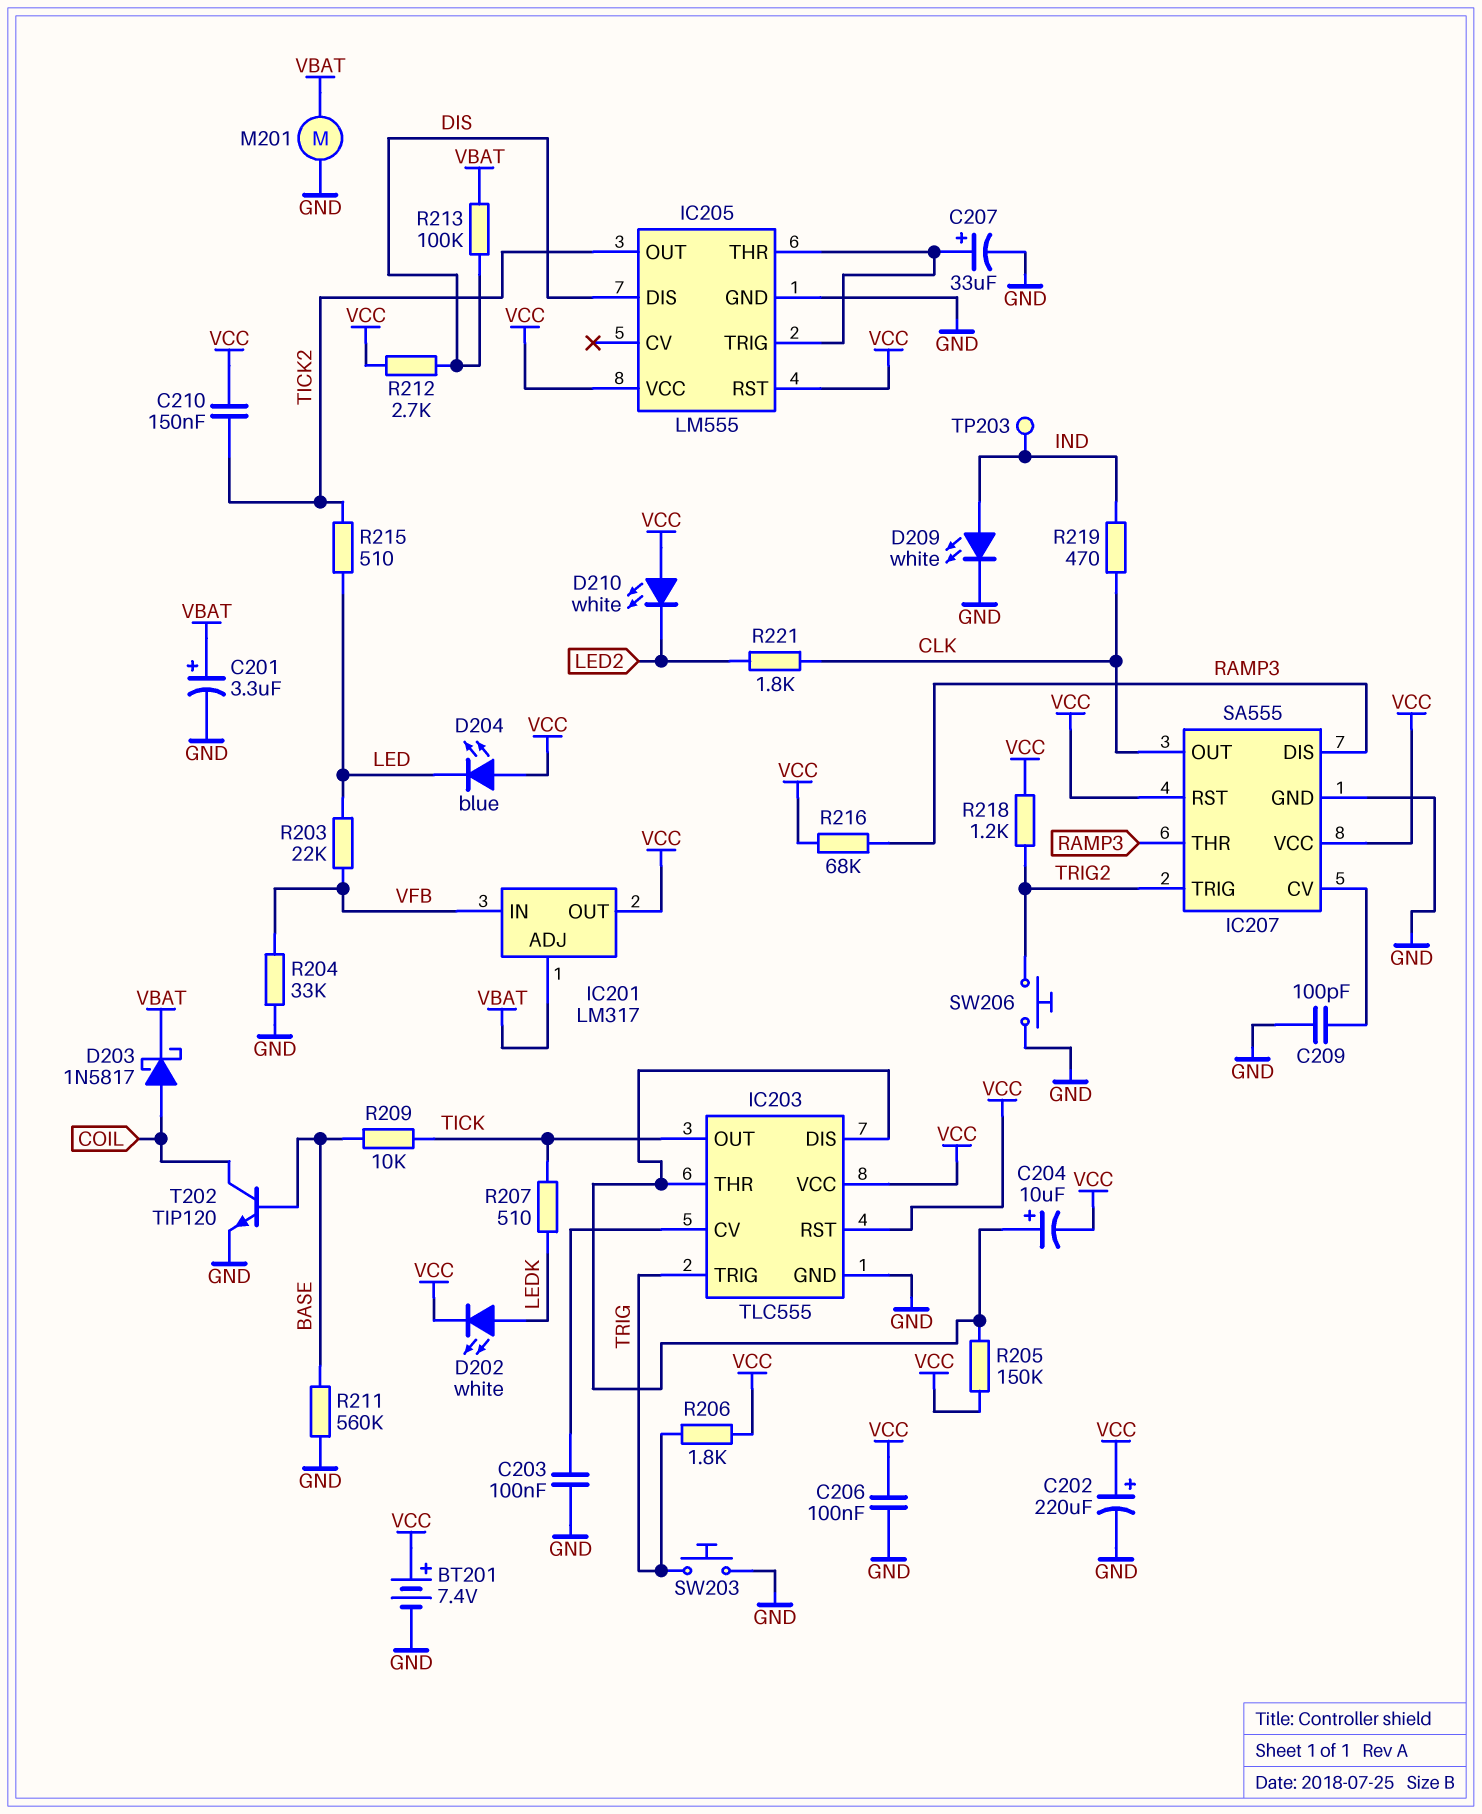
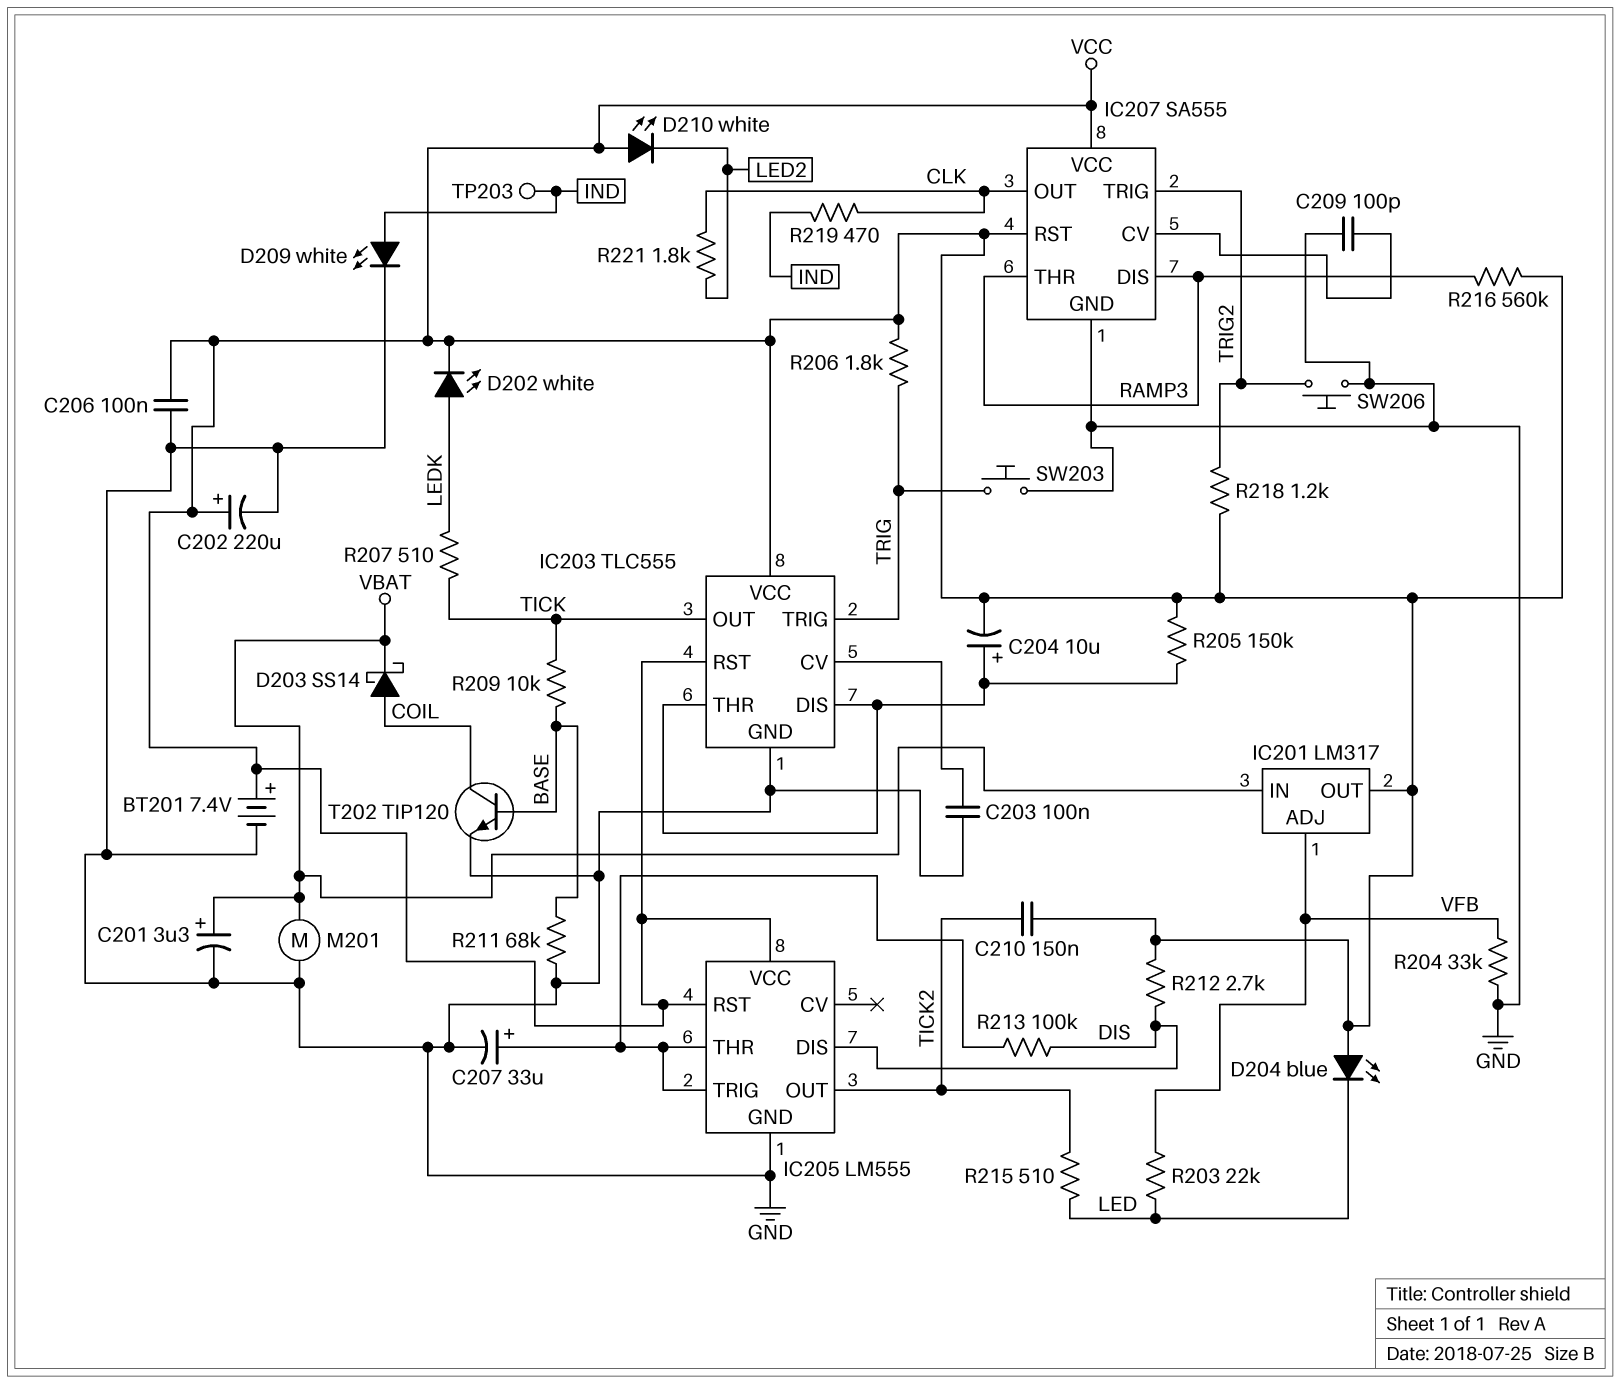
D203: schottky 1N5817 (A COIL, K VBAT) -> schottky SS14 (A COIL, K VBAT)
IC201 pin ADJ: VBAT -> VFB
IC201 pin IN: VFB -> VBAT
R211: 560k (BASE, GND) -> 68k (BASE, GND)
R213: 100k (DIS, VBAT) -> 100k (DIS, IC205/THR)
R216: 68k (RAMP3, VCC) -> 560k (RAMP3, VCC)

